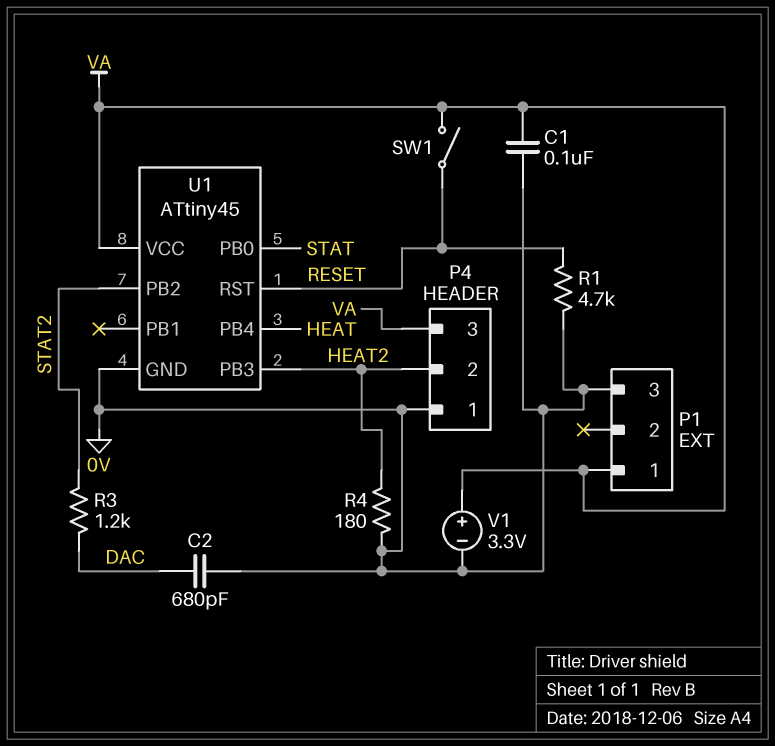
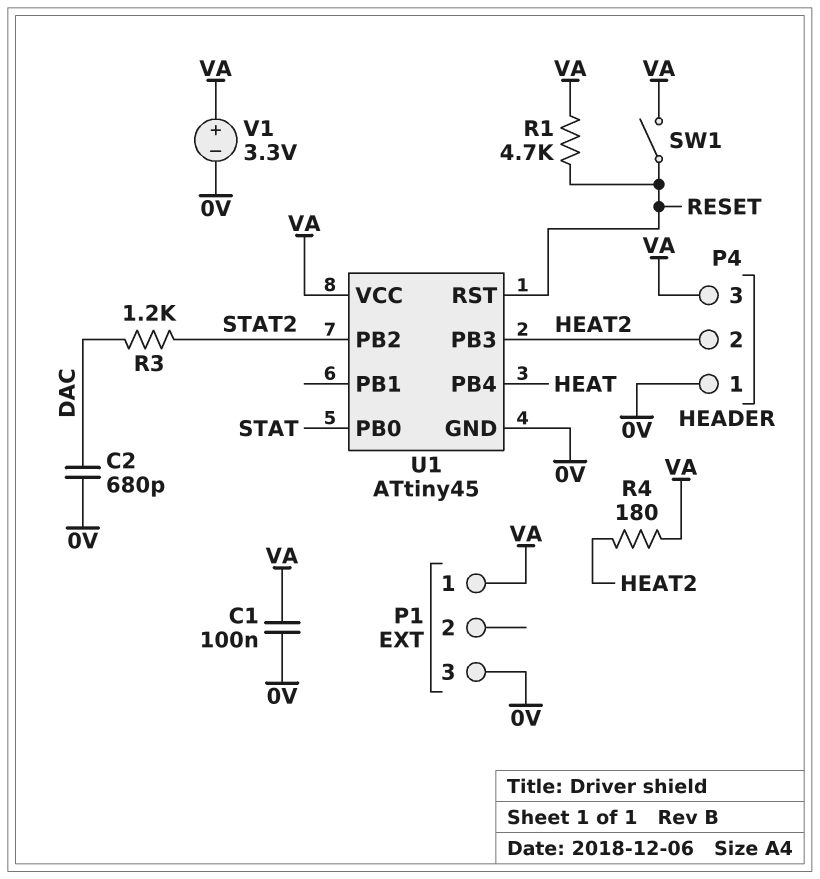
R1: 4.7k (0V, RESET) -> 4.7k (RESET, VA)
R4: 180 (0V, HEAT2) -> 180 (HEAT2, VA)

